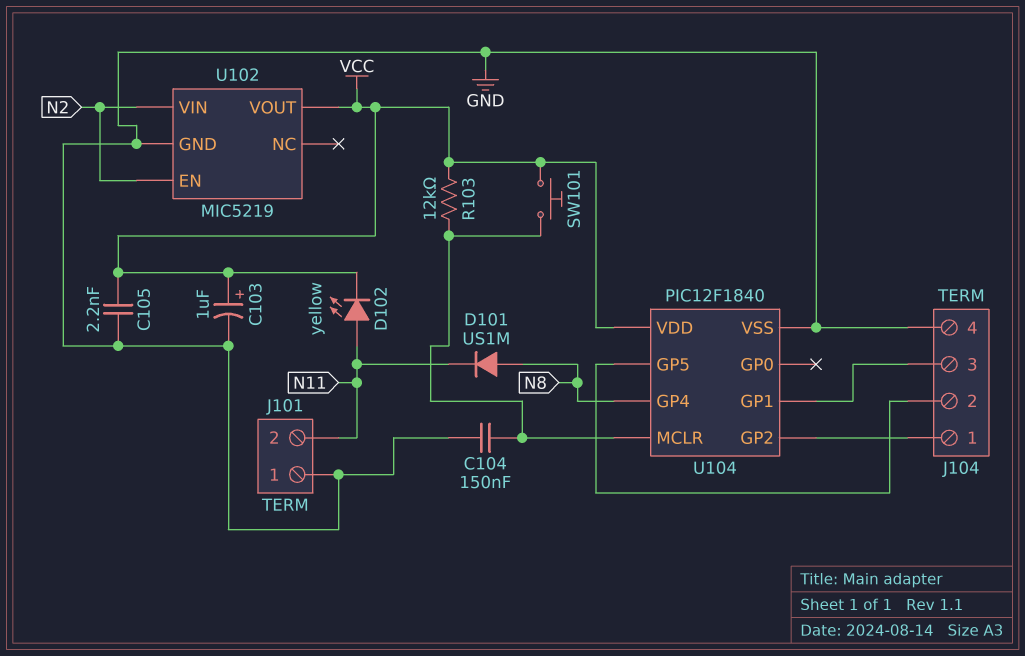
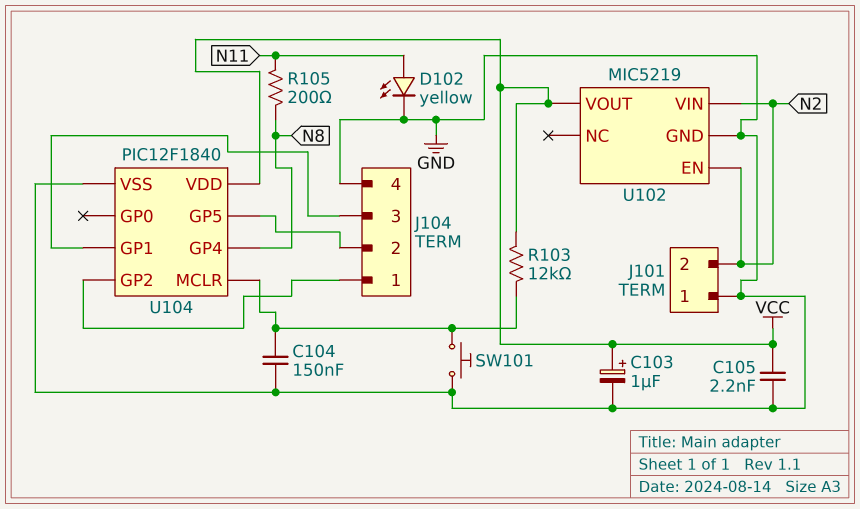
D101: diode US1M (A N8, K N11) -> none
D102: LED yellow (A N11, K VCC) -> LED yellow (A N11, K GND)
J101 pin 2: N11 -> N2
R105: none -> 200 (N8, N11)
SW101: button (U104/MCLR, VCC) -> button (GND, U104/MCLR)

